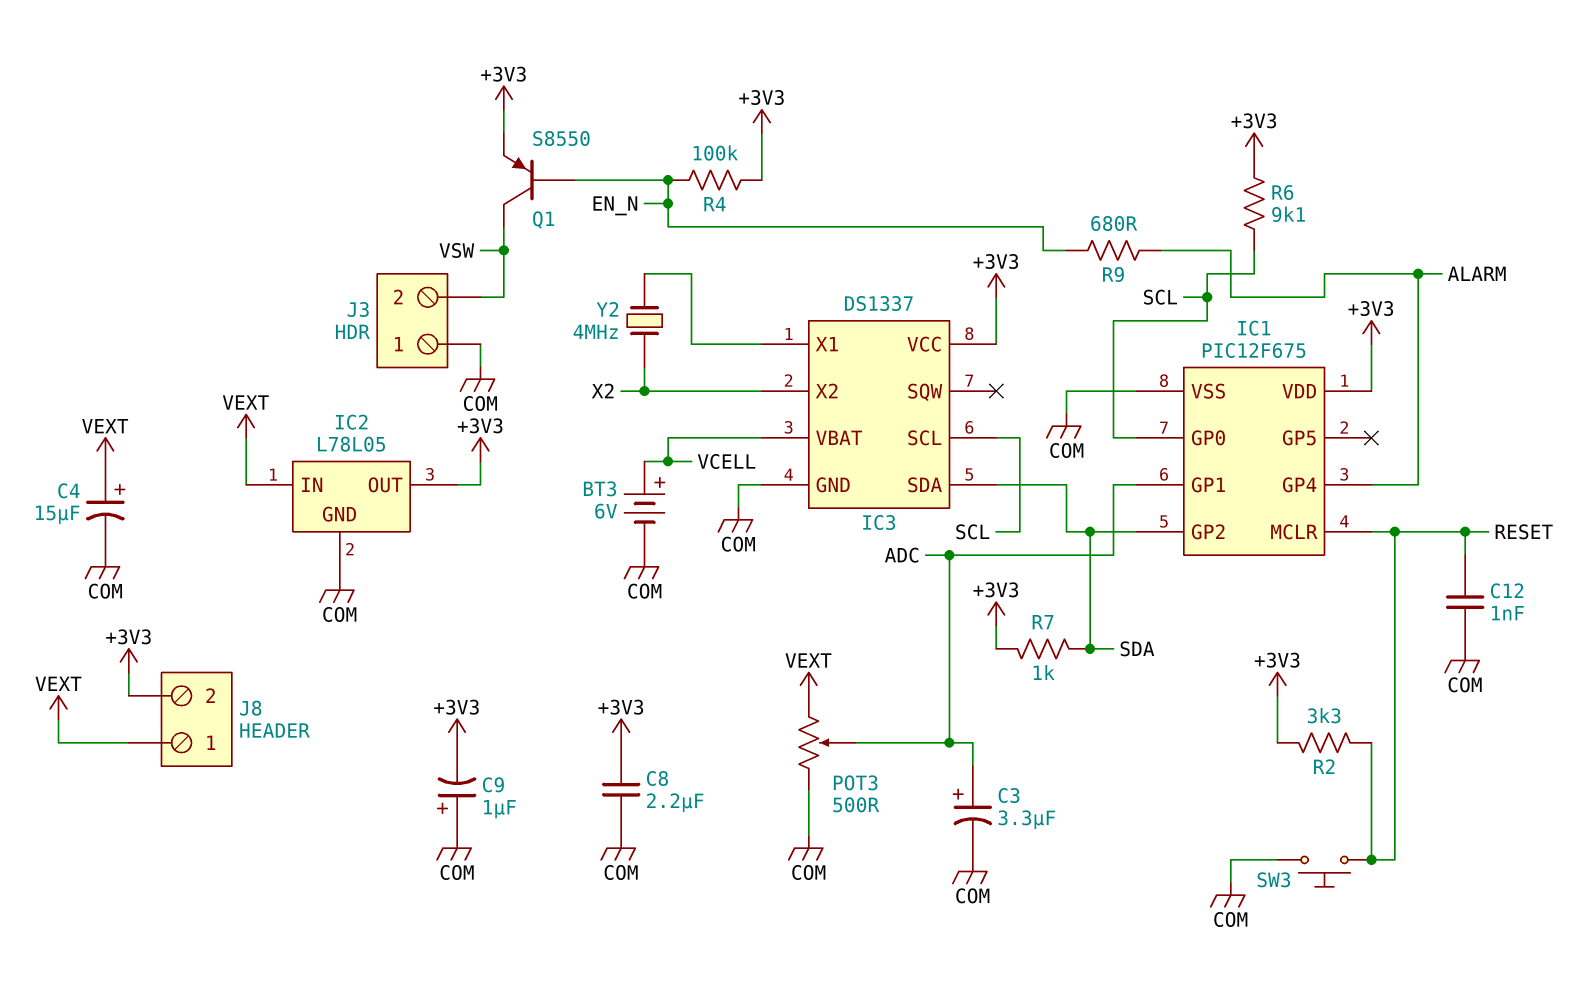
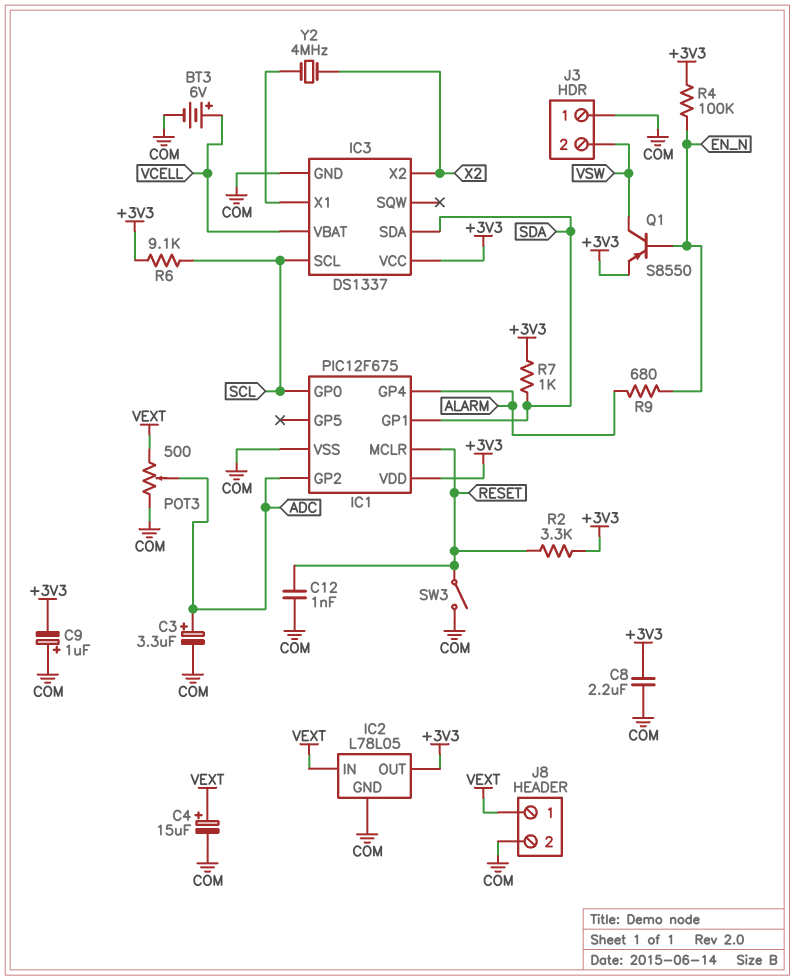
IC1 pin GP1: ADC -> SDA
IC1 pin GP2: SDA -> ADC
J8 pin 2: +3V3 -> COM
SW3: button (COM, RESET) -> switch (COM, RESET)

